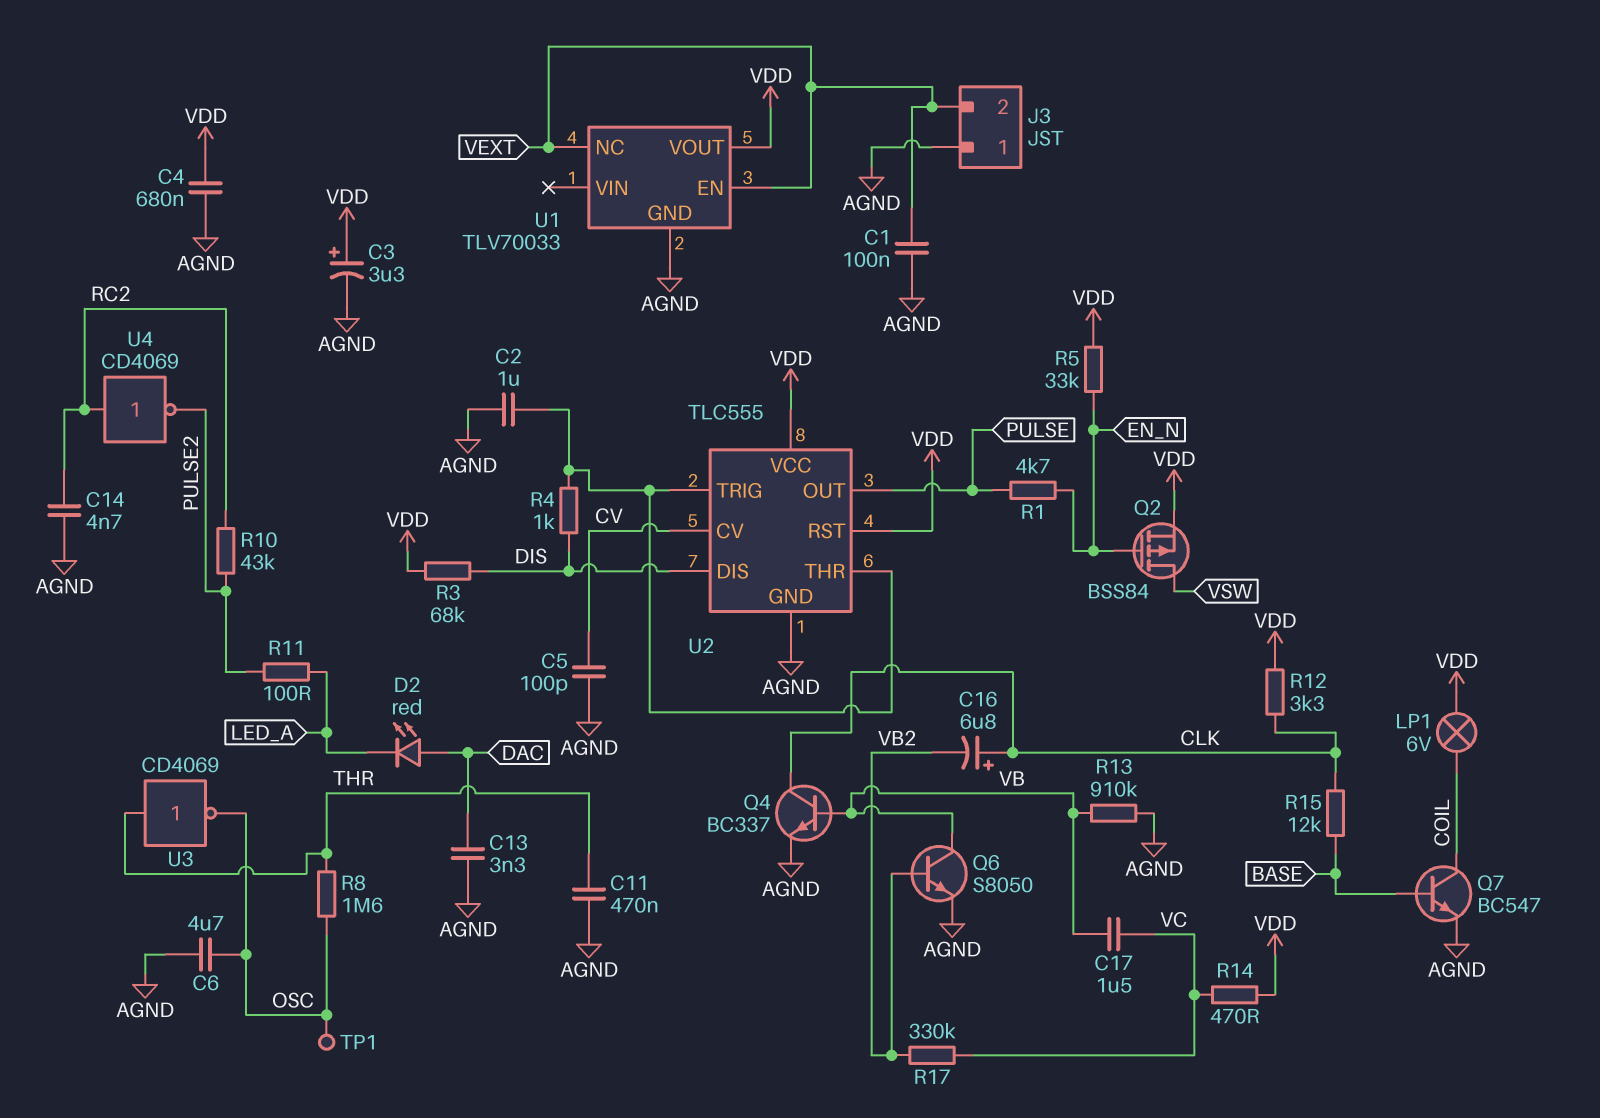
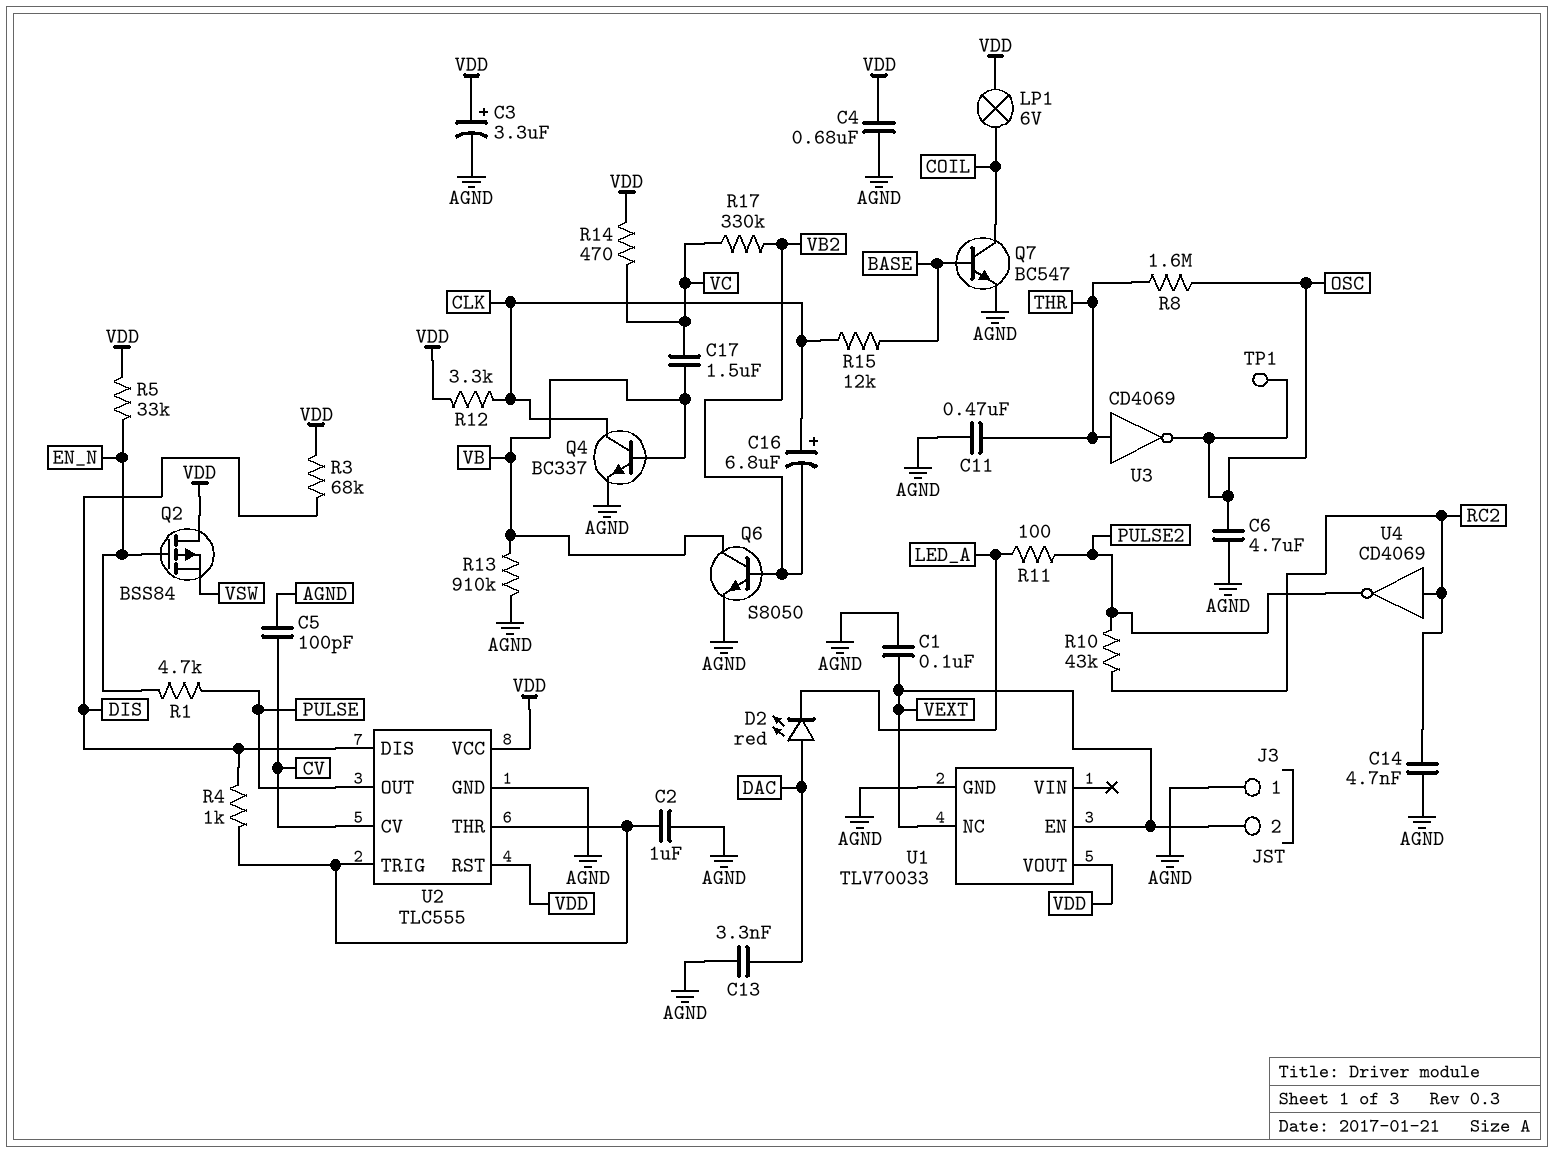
Q2: PMOS BSS84 (G EN_N, D VSW, S VDD) -> PMOS BSS84 (G EN_N, D VDD, S VSW)

